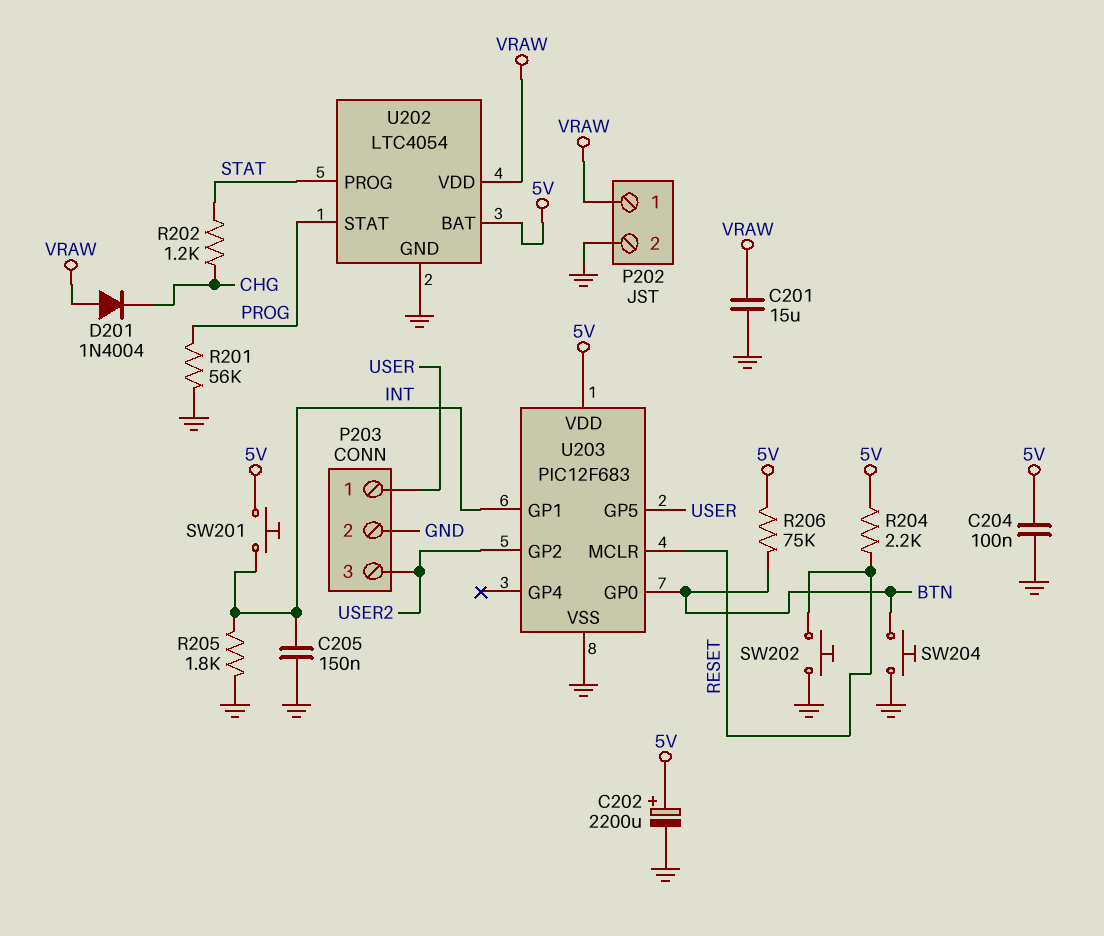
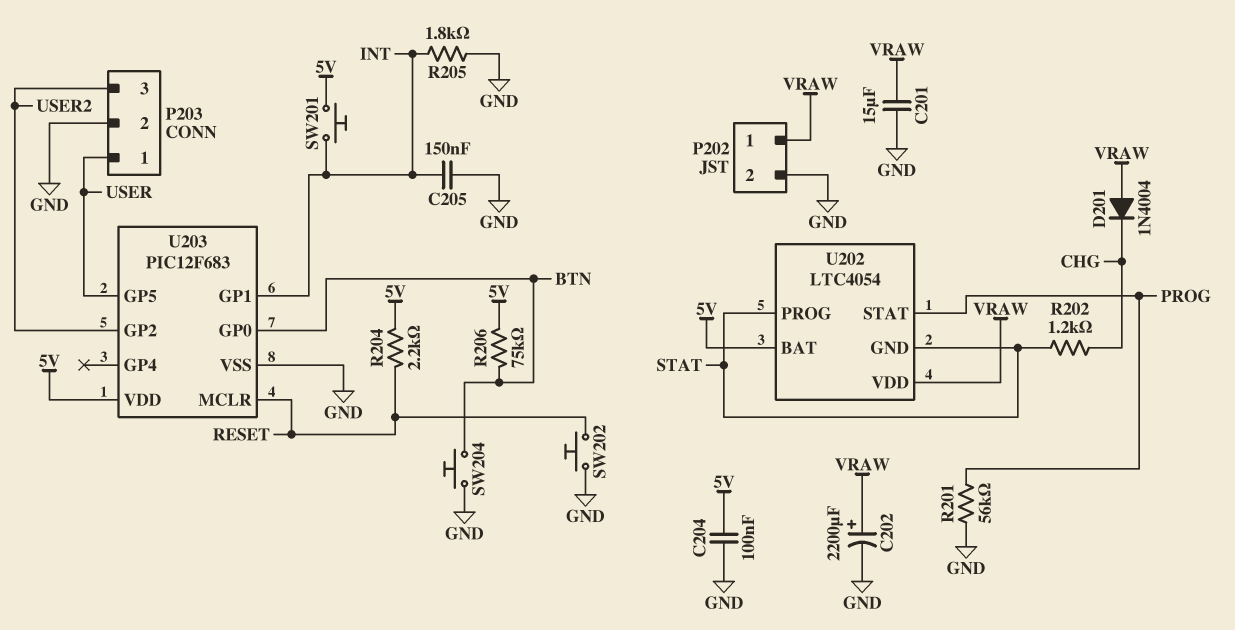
C202: 2200uF (plus 5V, minus GND) -> 2200uF (plus VRAW, minus GND)
U202 pin GND: GND -> STAT

